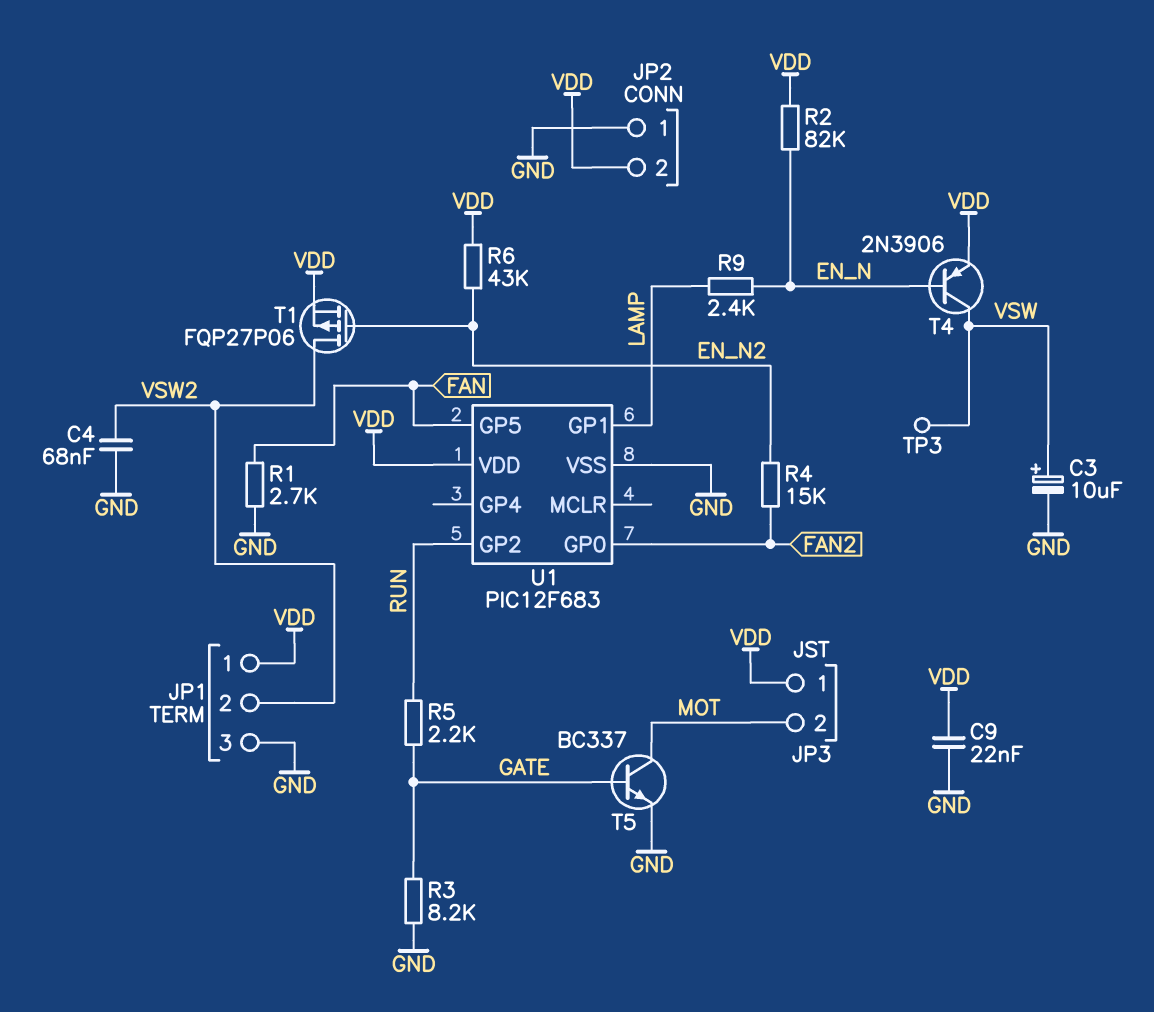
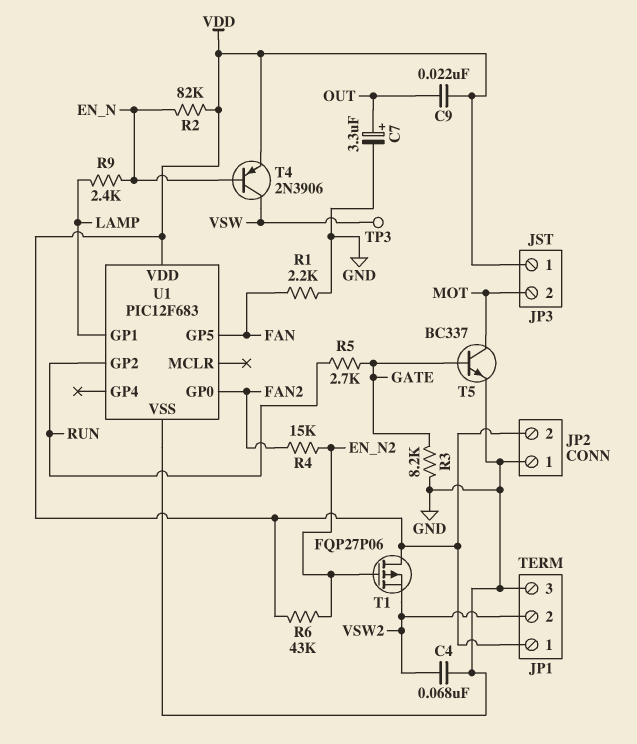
C3: 10uF (plus VSW, minus GND) -> none
C7: none -> 3.3uF (plus OUT, minus GND)
C9: 22nF (GND, VDD) -> 22nF (OUT, VDD)
R1: 2.7k (FAN, GND) -> 2.2k (FAN, GND)
R5: 2.2k (GATE, RUN) -> 2.7k (GATE, RUN)
T1: PMOS FQP27P06 (G EN_N2, D VSW2, S VDD) -> PMOS FQP27P06 (G EN_N2, D VDD, S VSW2)

